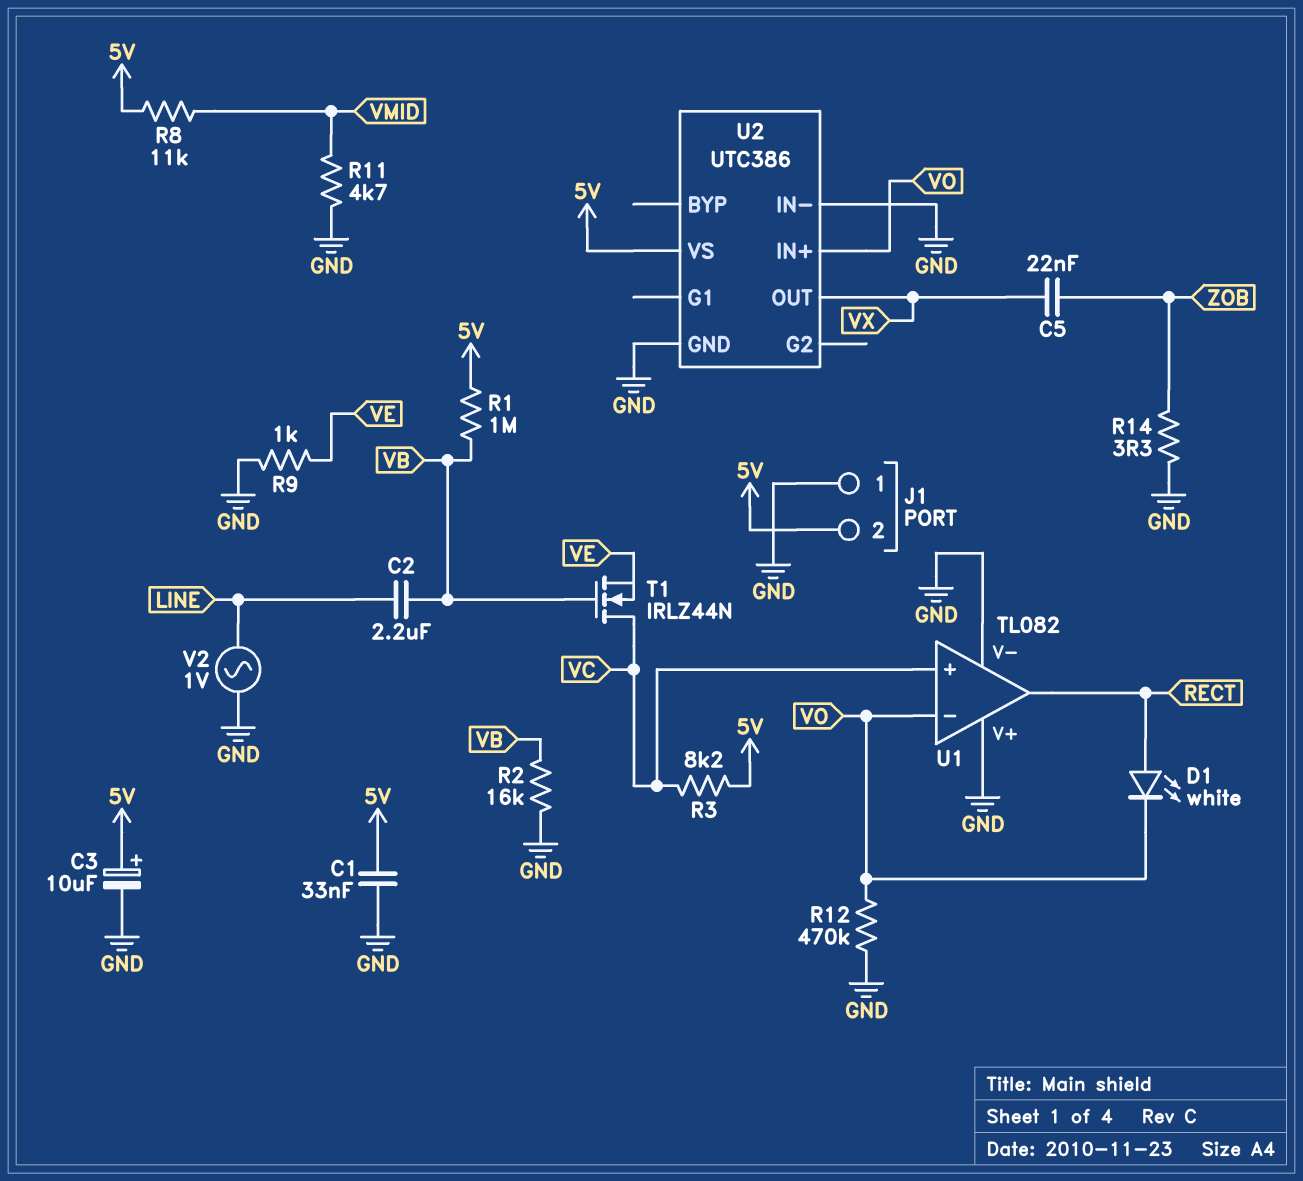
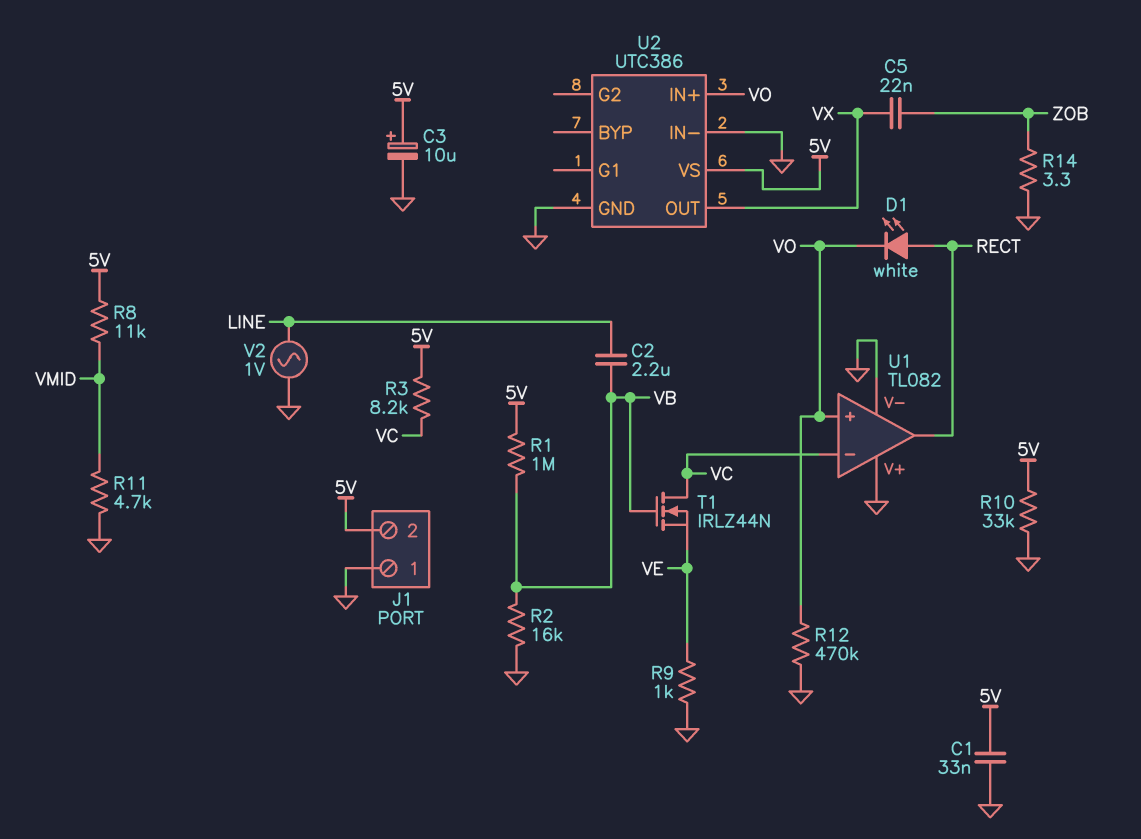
R10: none -> 33k (5V, GND)
U1 pin in+: VC -> VO
U1 pin in-: VO -> VC

